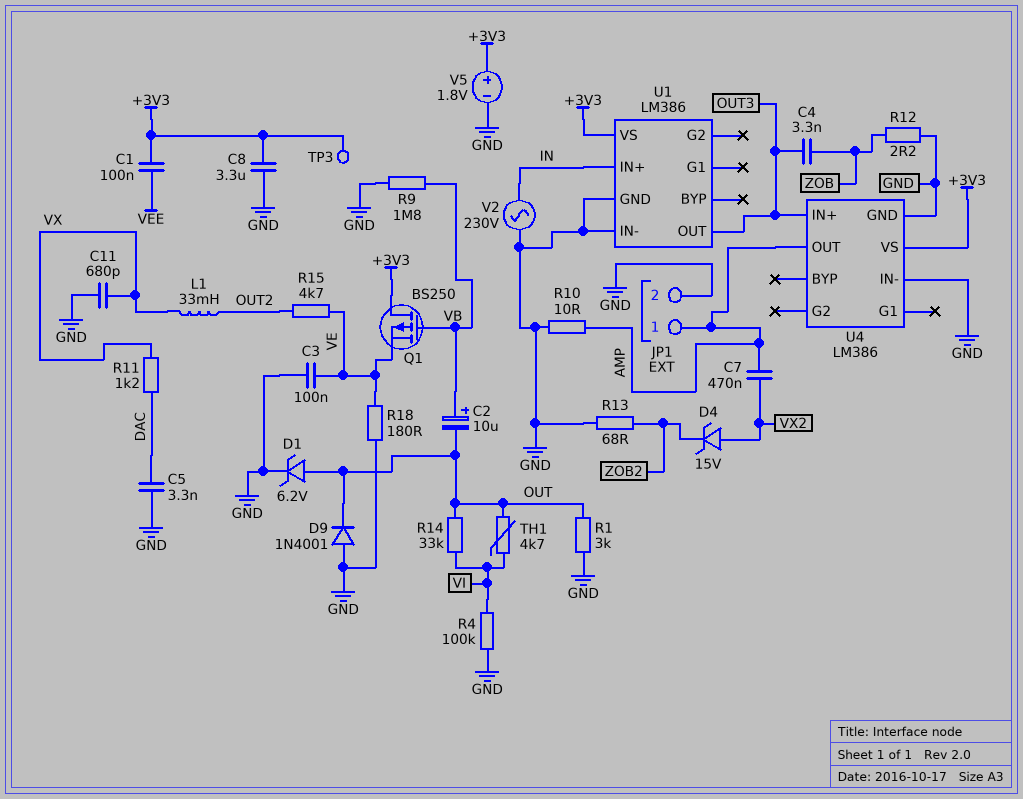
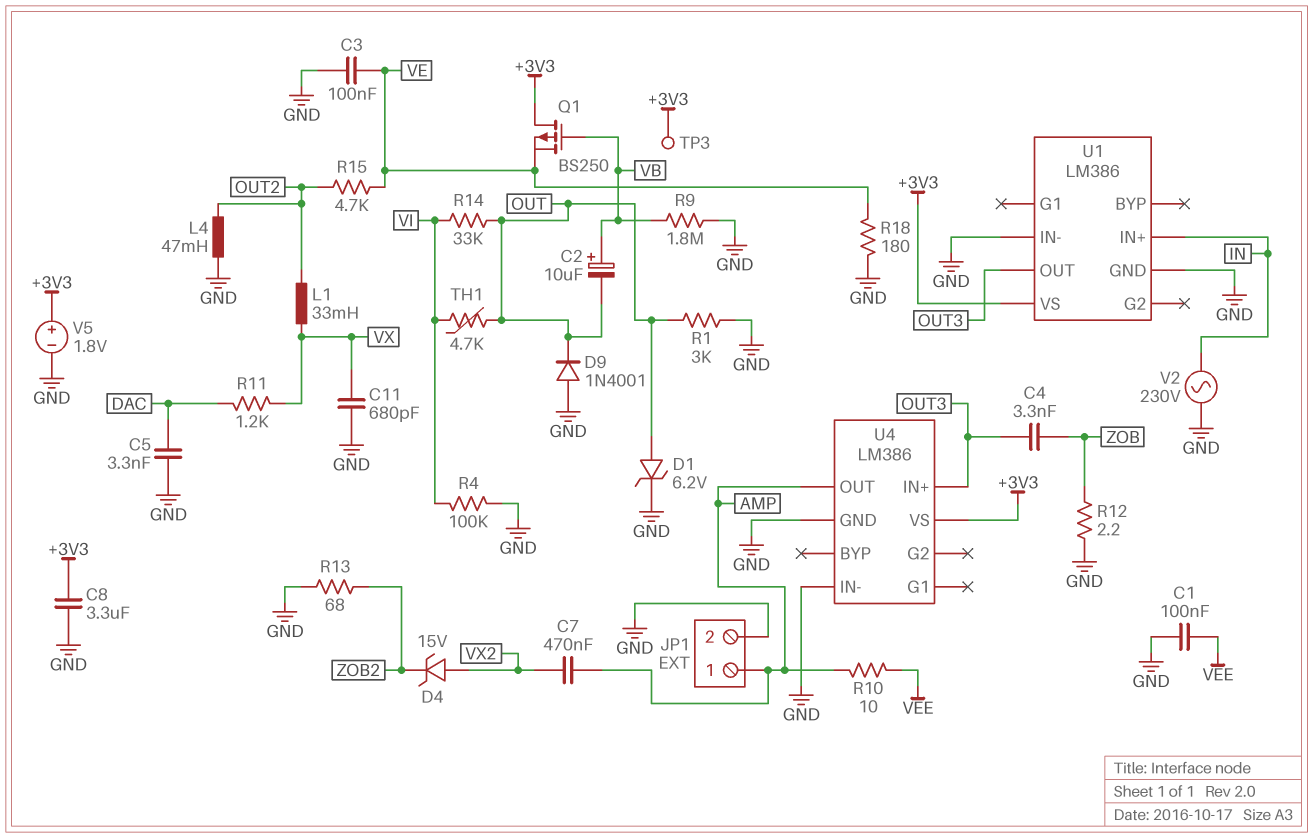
C1: 100nF (+3V3, VEE) -> 100nF (GND, VEE)
L4: none -> 47mH (GND, OUT2)
R10: 10 (AMP, GND) -> 10 (AMP, VEE)

